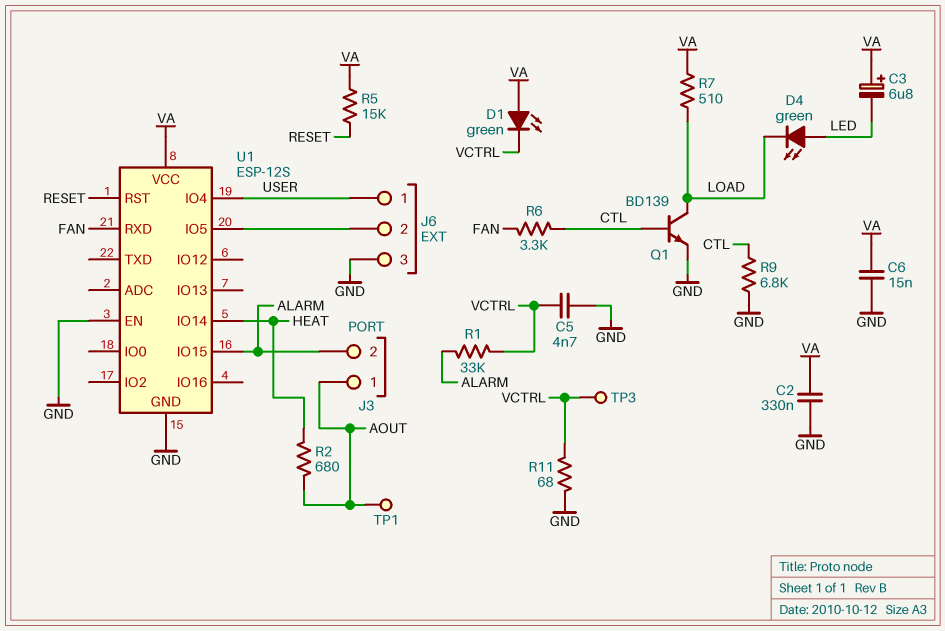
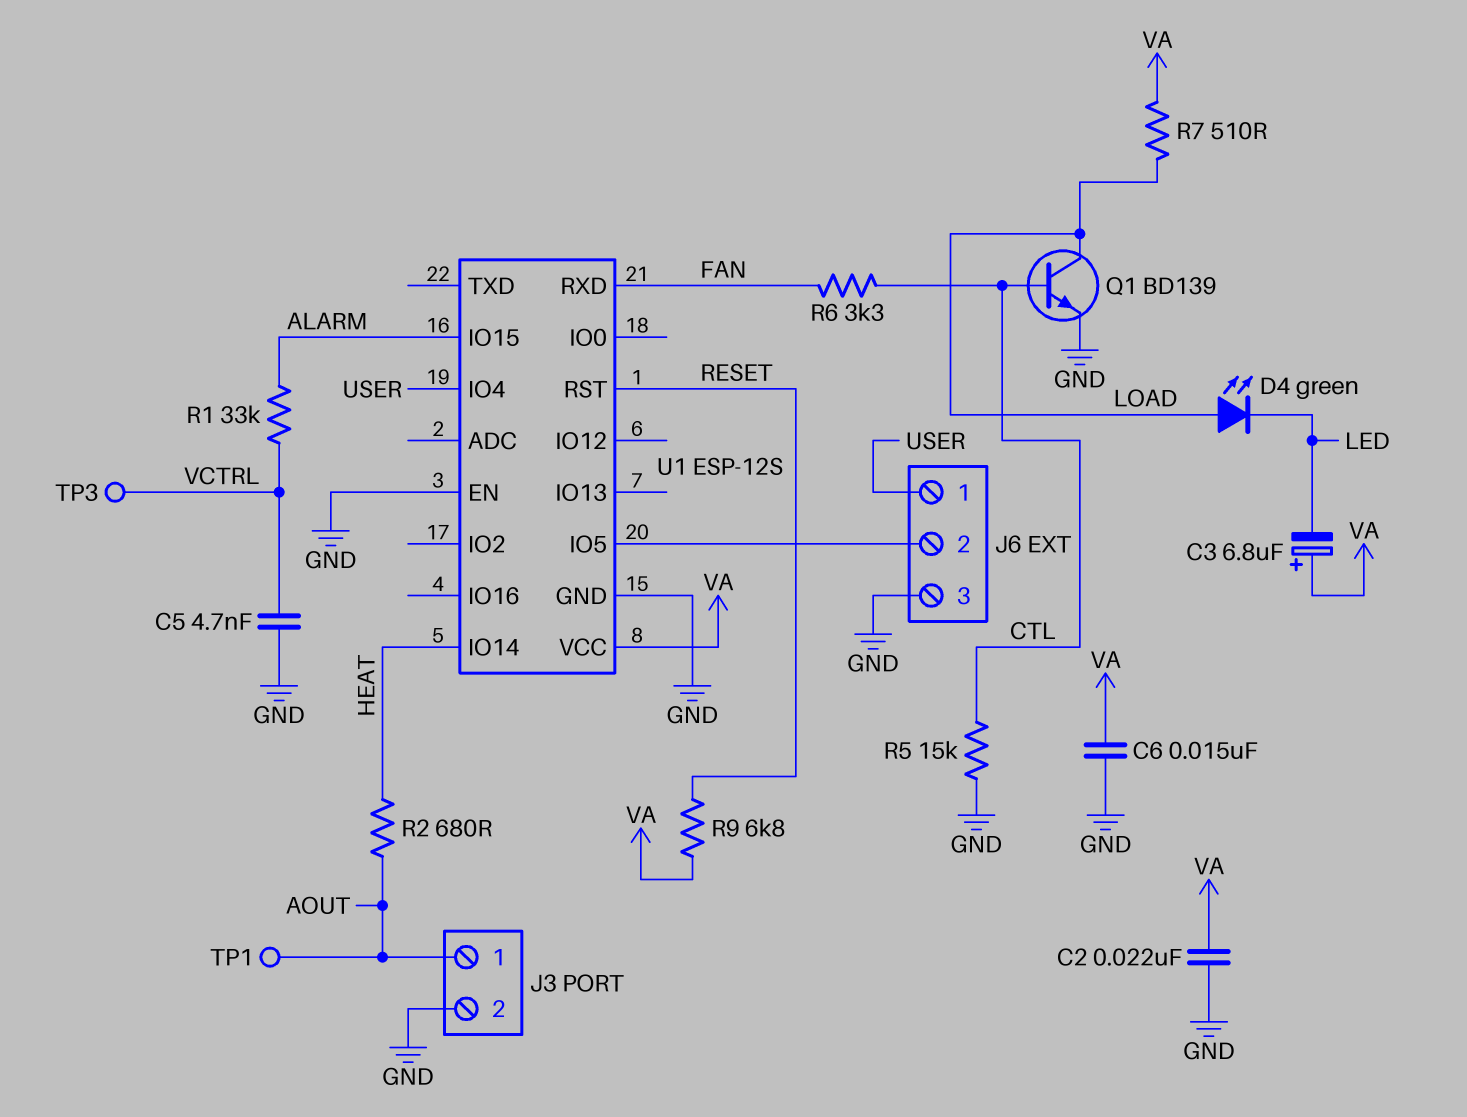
C2: 330nF (GND, VA) -> 22nF (GND, VA)
D1: LED green (A VA, K VCTRL) -> none
D4: LED green (A LED, K LOAD) -> LED green (A LOAD, K LED)
J3 pin 2: ALARM -> GND
R5: 15k (RESET, VA) -> 15k (CTL, GND)
R9: 6.8k (CTL, GND) -> 6.8k (RESET, VA)
R11: 68 (GND, VCTRL) -> none

